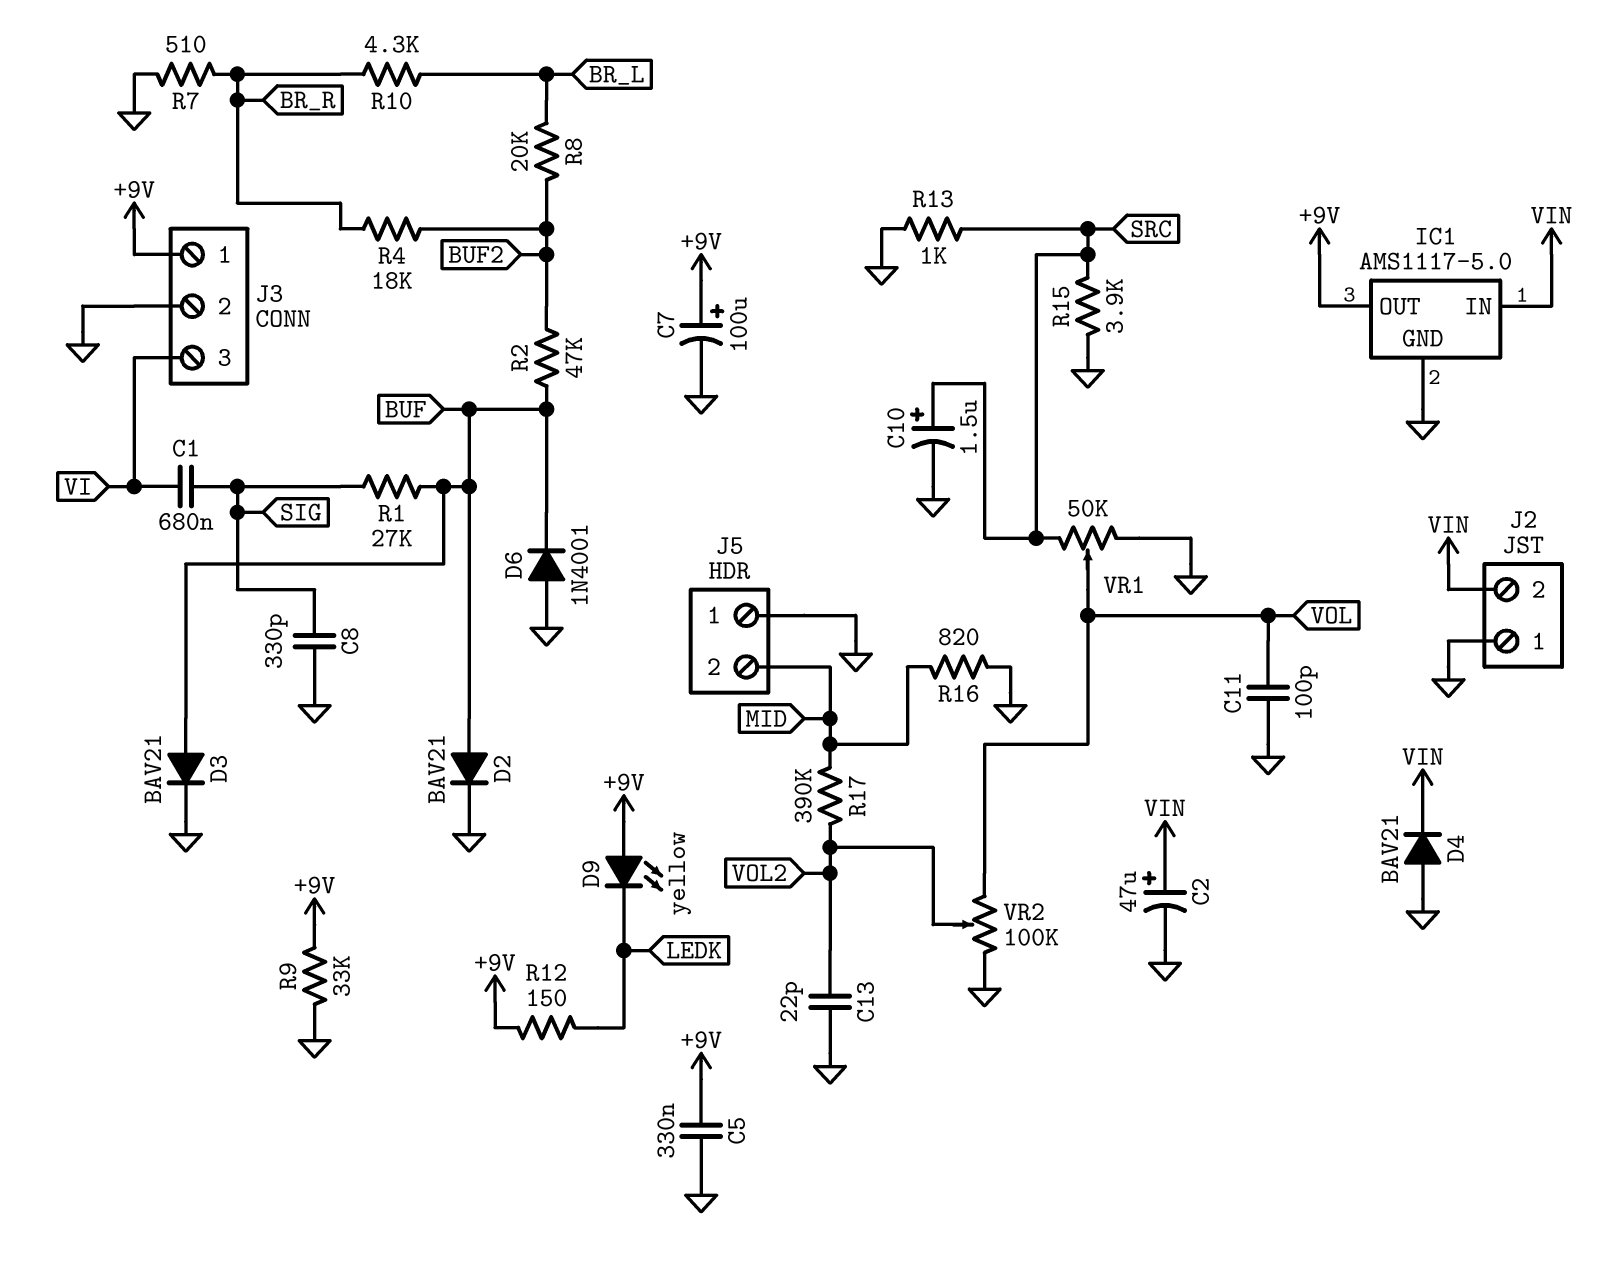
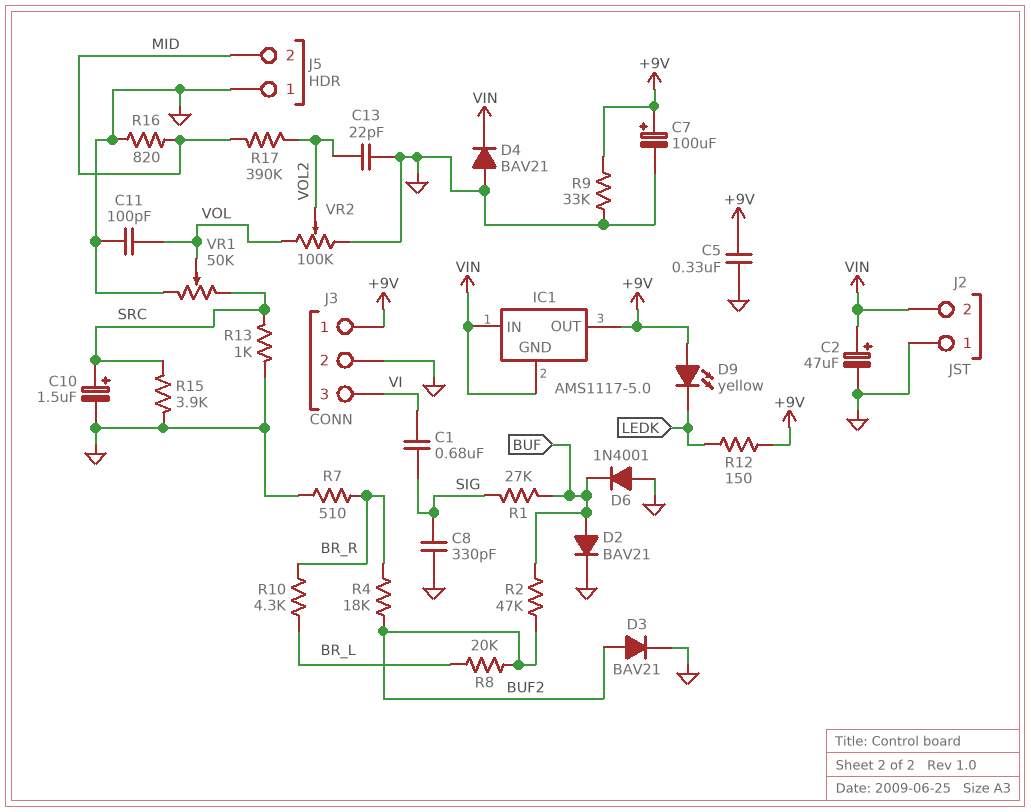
D3: diode BAV21 (A BUF, K GND) -> diode BAV21 (A BUF2, K GND)
IC1 pin GND: GND -> VIN

